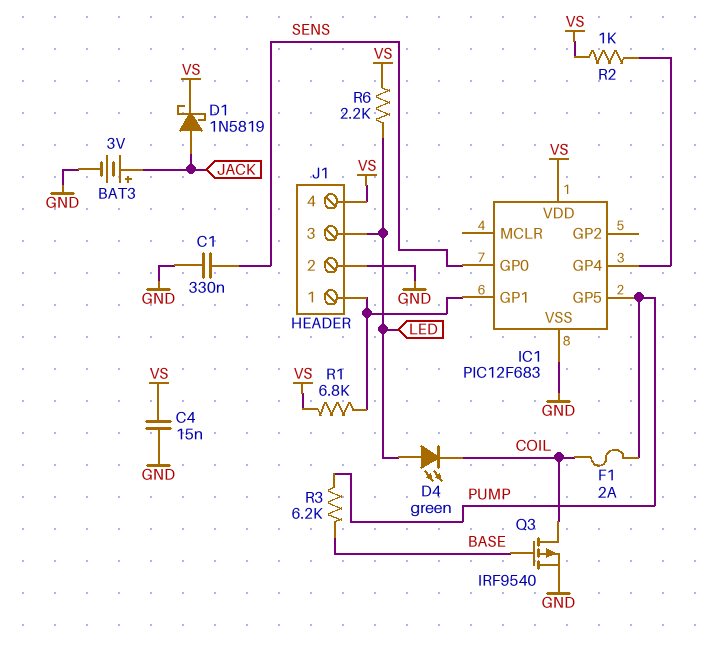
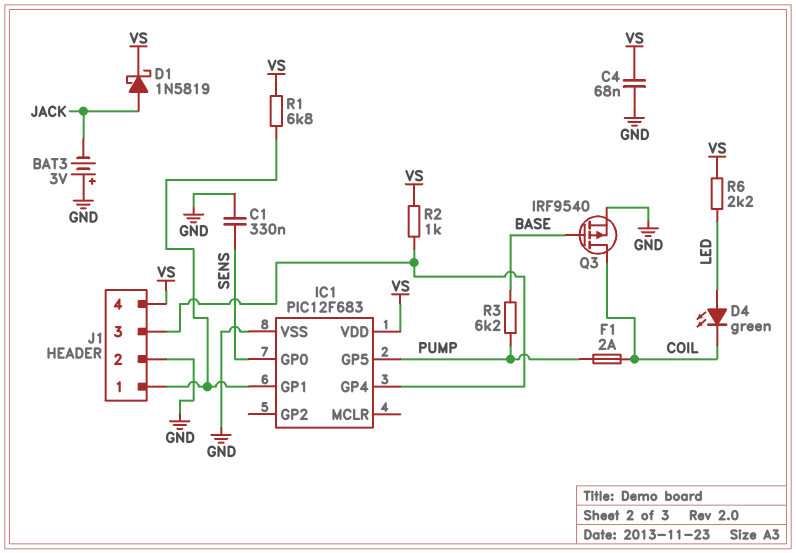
BAT3: 3V (plus JACK, minus GND) -> 3V (plus GND, minus JACK)
C4: 15nF (GND, VS) -> 68nF (GND, VS)
J1 pin 3: LED -> IC1/GP4

